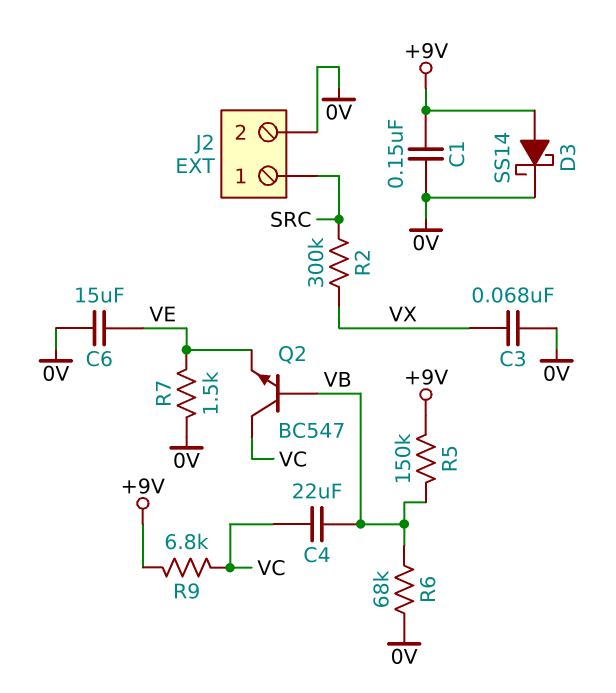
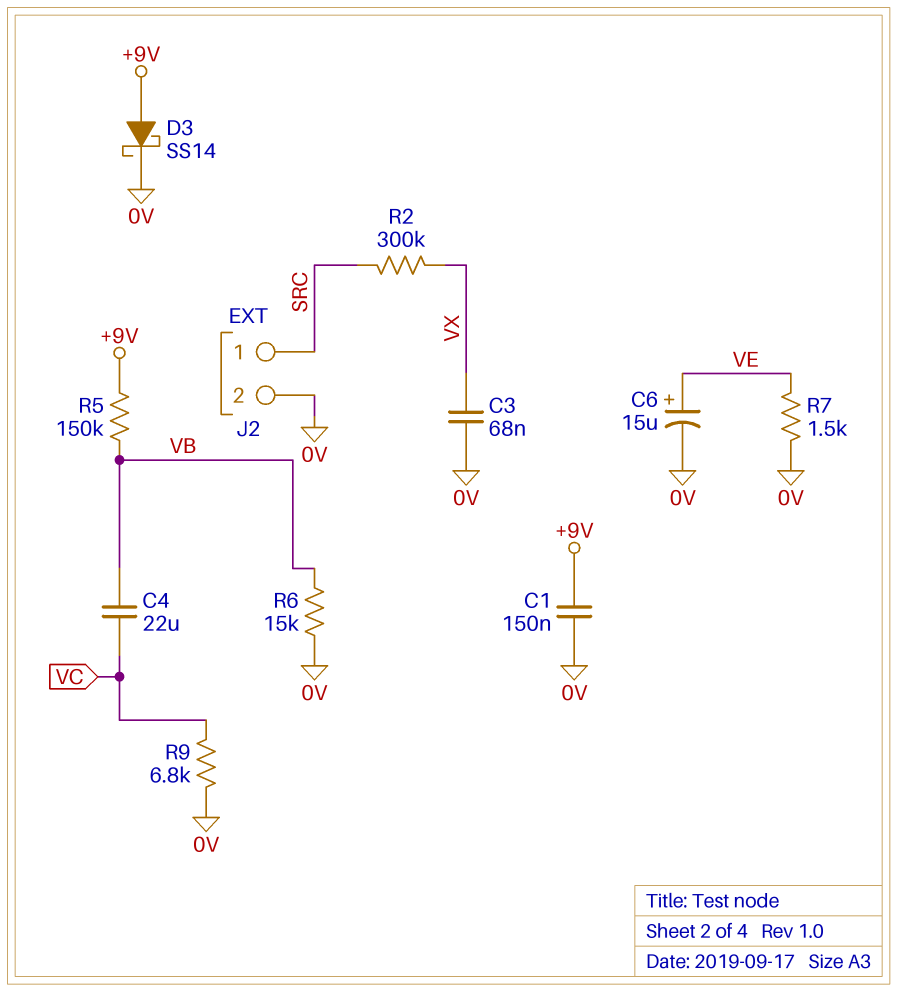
C6: 15uF (0V, VE) -> 15uF (plus VE, minus 0V)
Q2: NPN BC547 (B VB, C VC, E VE) -> none
R6: 68k (0V, VB) -> 15k (0V, VB)
R9: 6.8k (+9V, VC) -> 6.8k (0V, VC)

